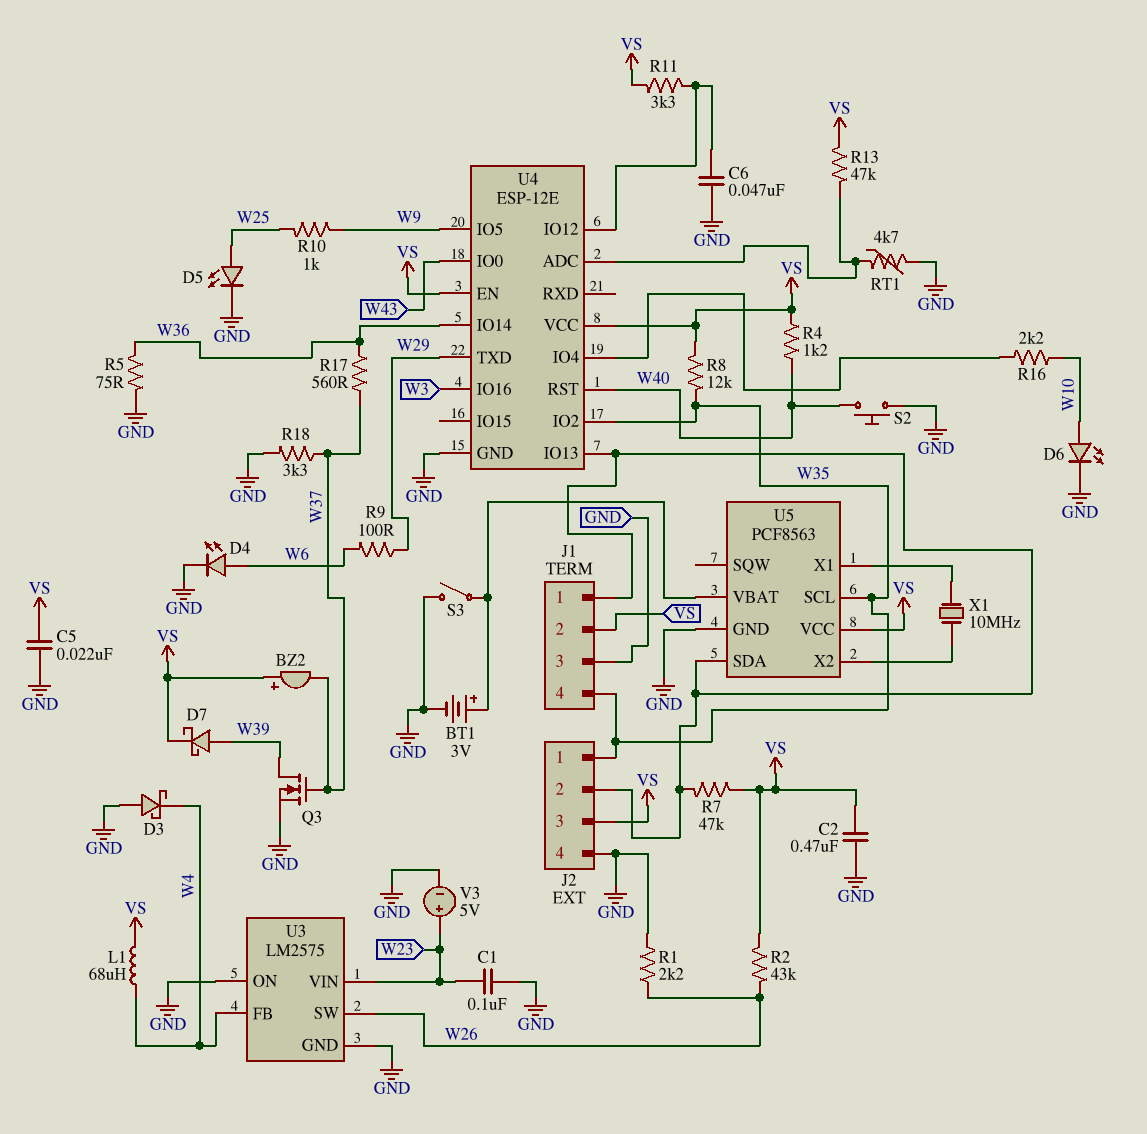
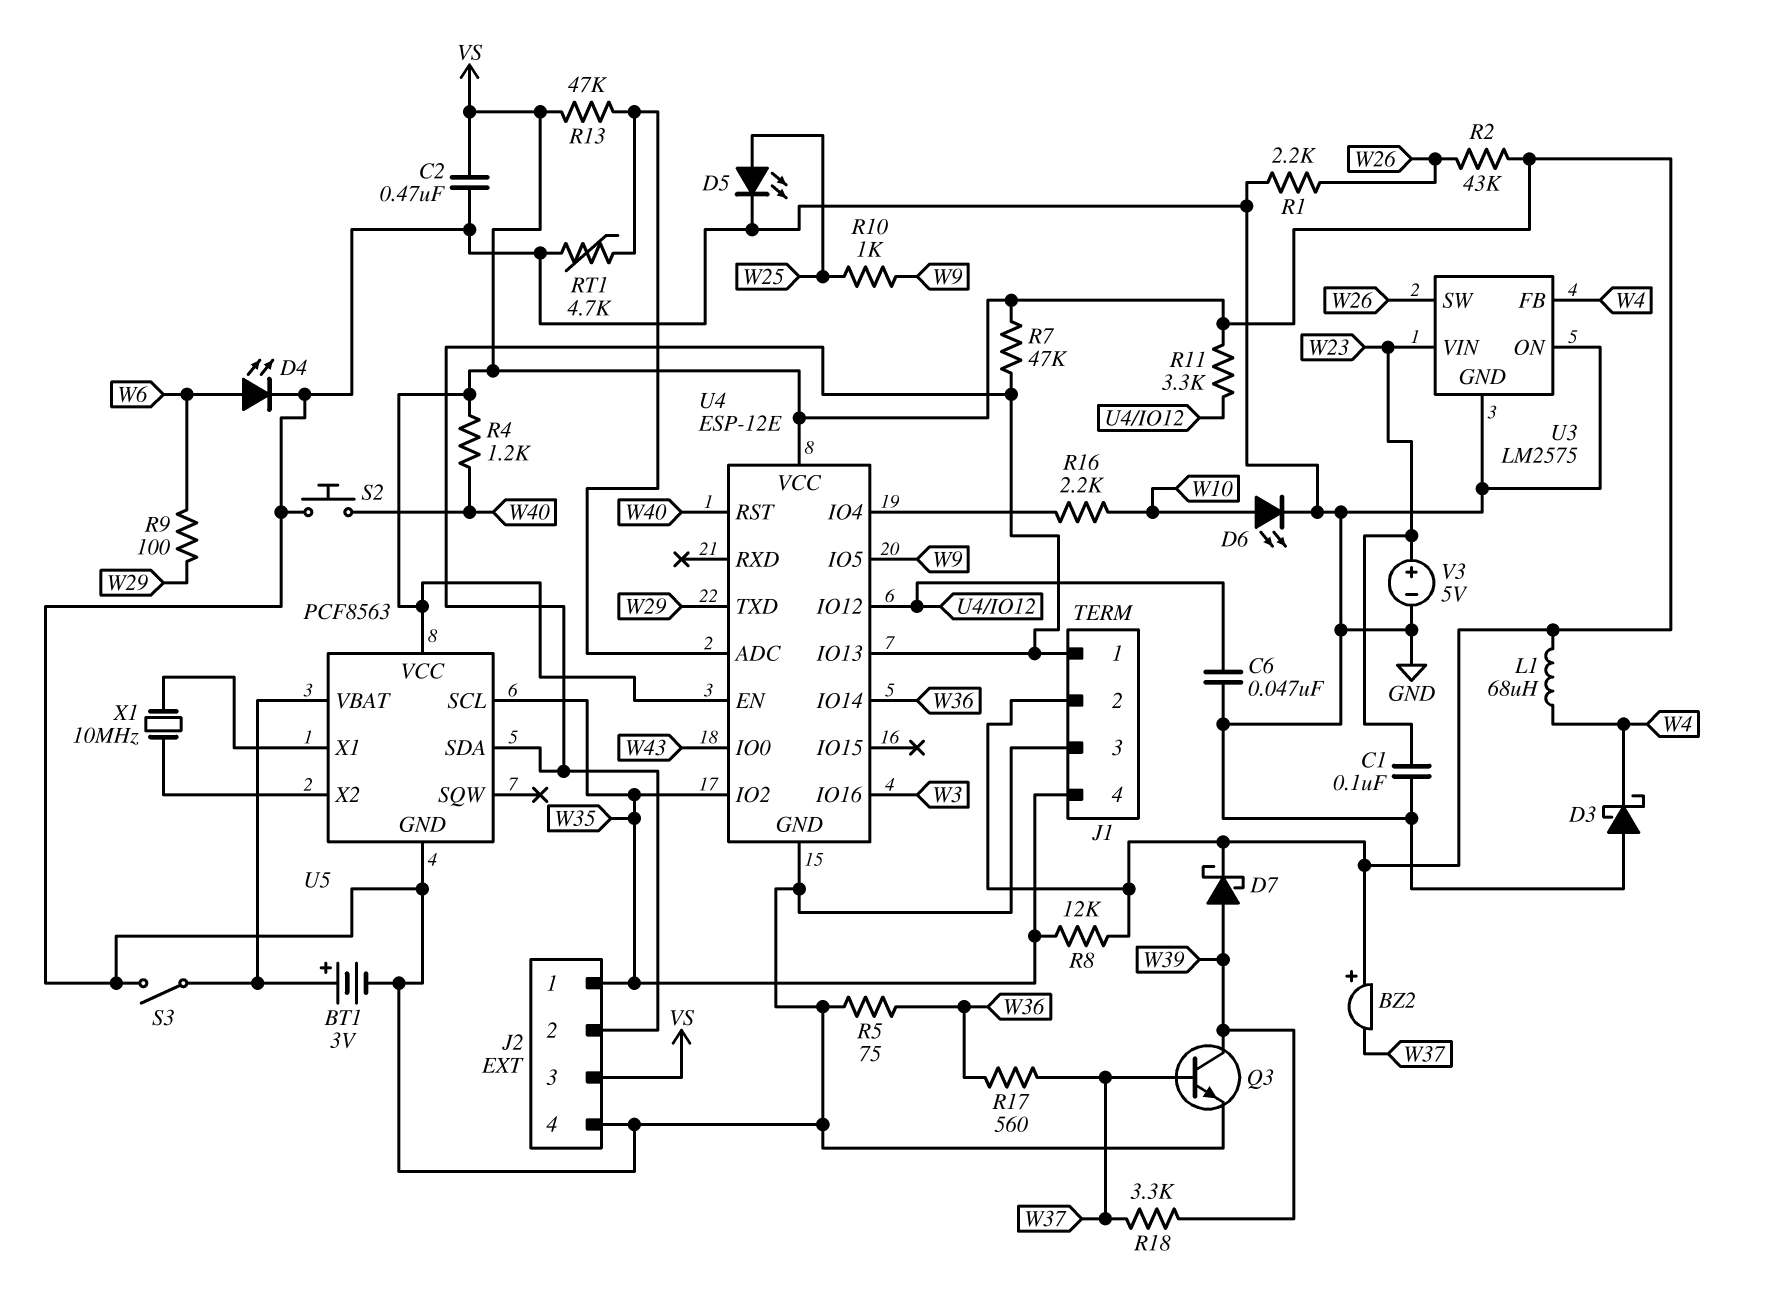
C5: 22nF (GND, VS) -> none
Q3: NMOS (G W37, D W39, S GND) -> NPN (B W37, C W39, E GND)
R18: 3.3k (GND, W37) -> 3.3k (W37, W39)

